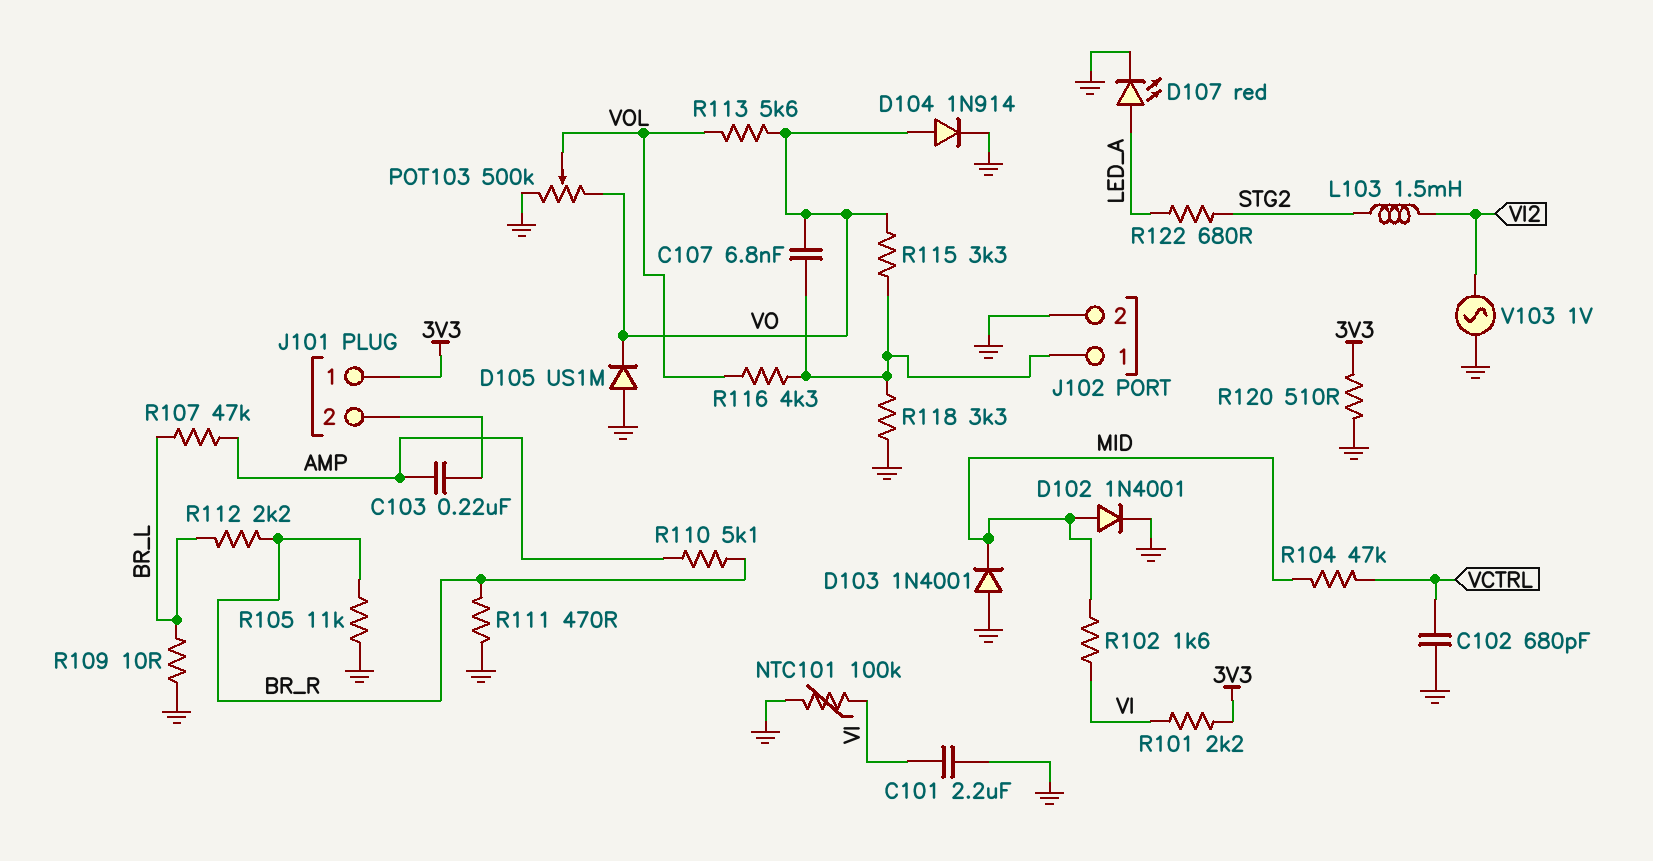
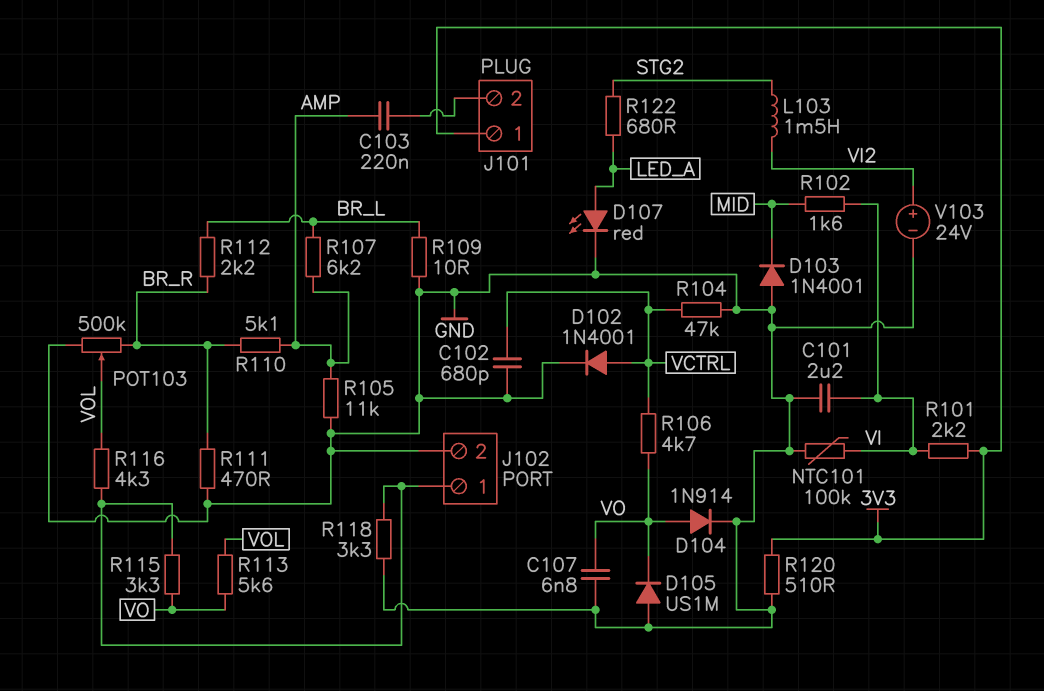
C107: 6.8nF (J102/1, VO) -> 6.8nF (GND, VO)
D102: diode 1N4001 (A MID, K GND) -> diode 1N4001 (A VCTRL, K GND)
POT103: 500k (GND, VO, wiper VOL) -> 500k (BR_R, GND, wiper VOL)
R104: 47k (MID, VCTRL) -> 47k (GND, VCTRL)
R105: 11k (BR_R, GND) -> 11k (AMP, GND)
R106: none -> 4.7k (VCTRL, VO)
R107: 47k (AMP, BR_L) -> 6.2k (AMP, BR_L)
V103: AC 1V (GND, VI2) -> 24V (plus VI2, minus GND)

